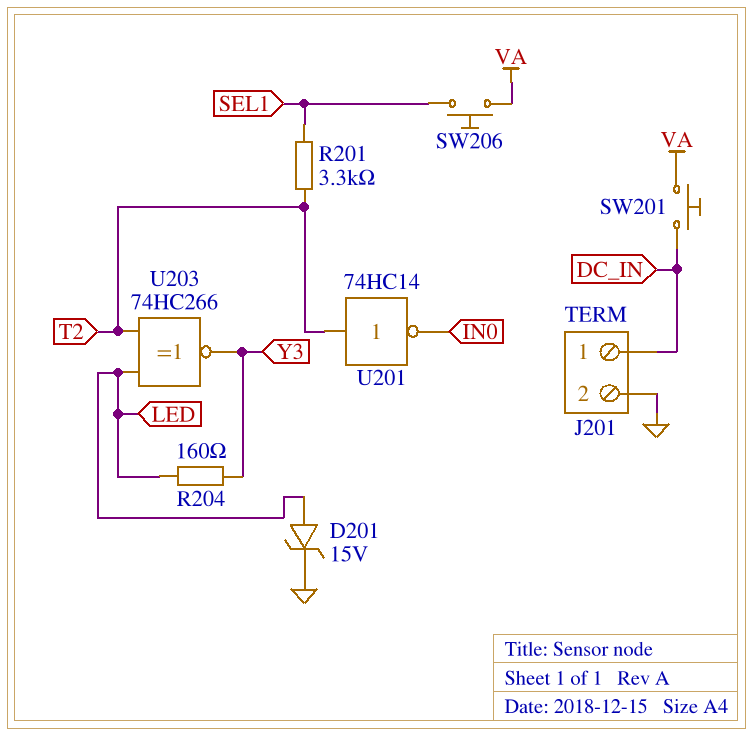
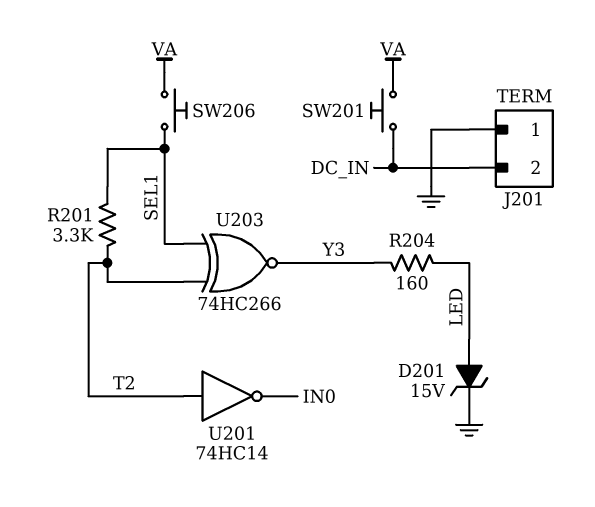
J201 pin 1: DC_IN -> GND
J201 pin 2: GND -> DC_IN
U203: XNOR 74HC266 (in LED, in T2, out Y3) -> XNOR 74HC266 (in SEL1, in T2, out Y3)

